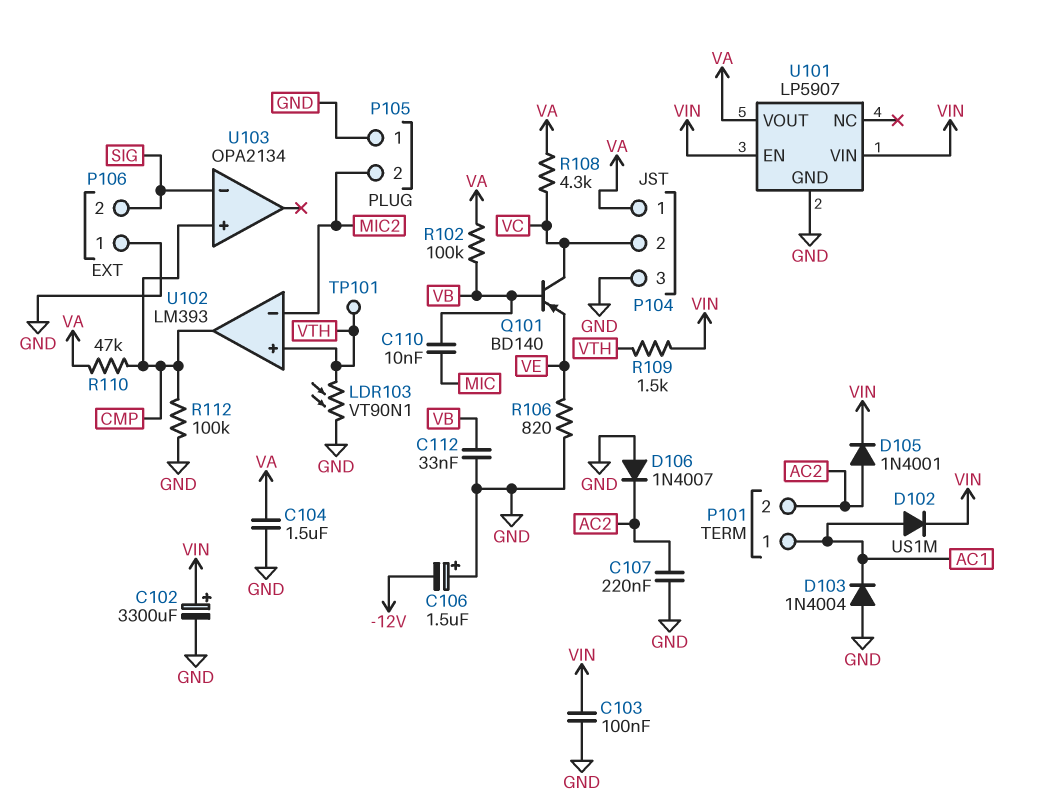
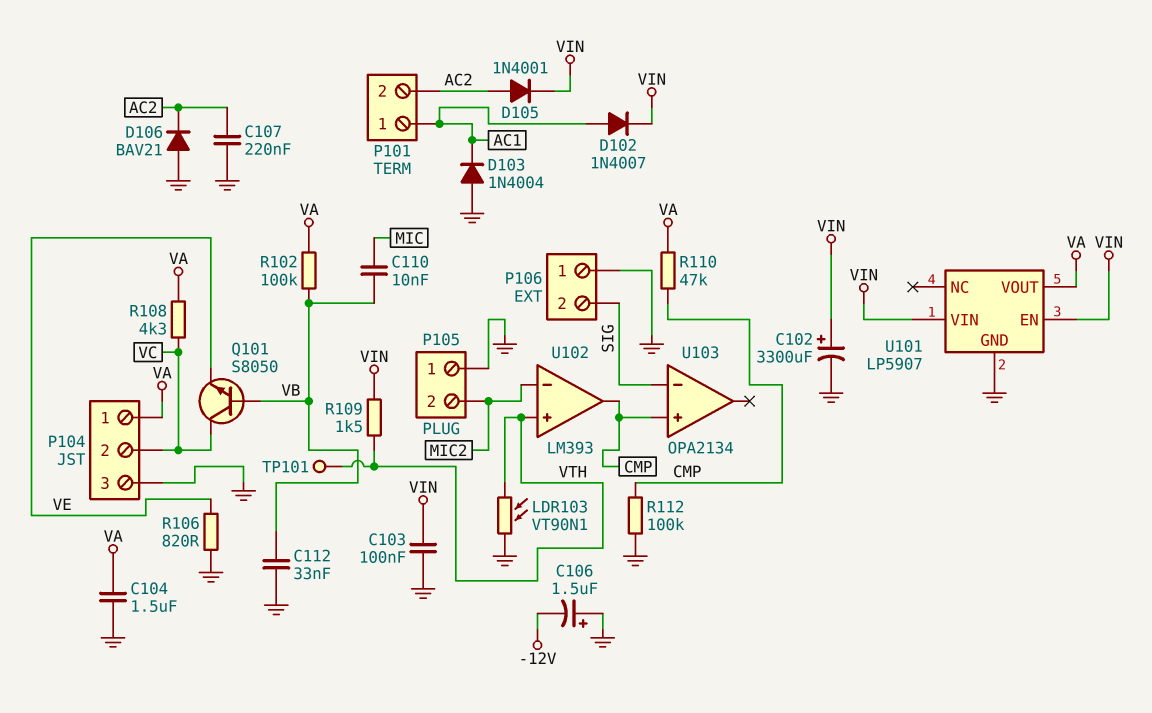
D102: diode US1M (A AC1, K VIN) -> diode 1N4007 (A AC1, K VIN)
D106: diode 1N4007 (A GND, K AC2) -> diode BAV21 (A GND, K AC2)
Q101: PNP BD140 (B VB, C VC, E VE) -> NPN S8050 (B VB, C VC, E VE)

